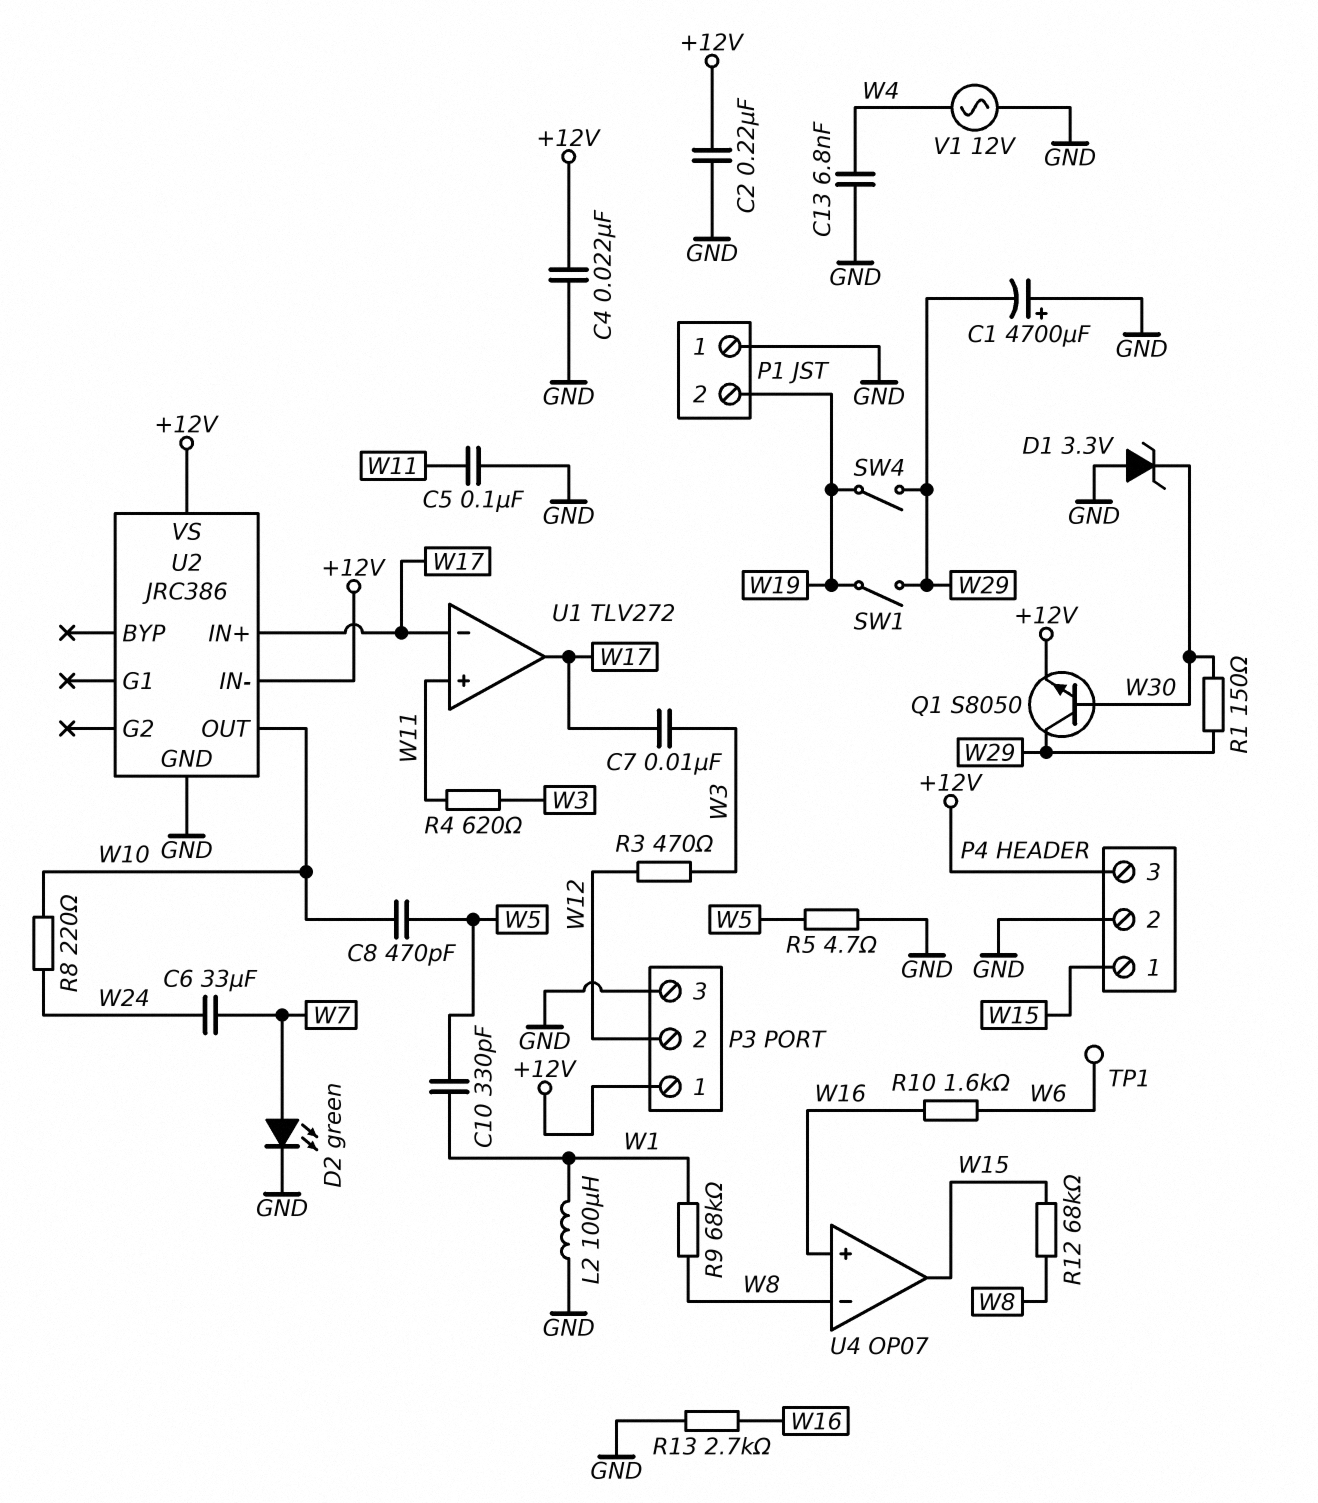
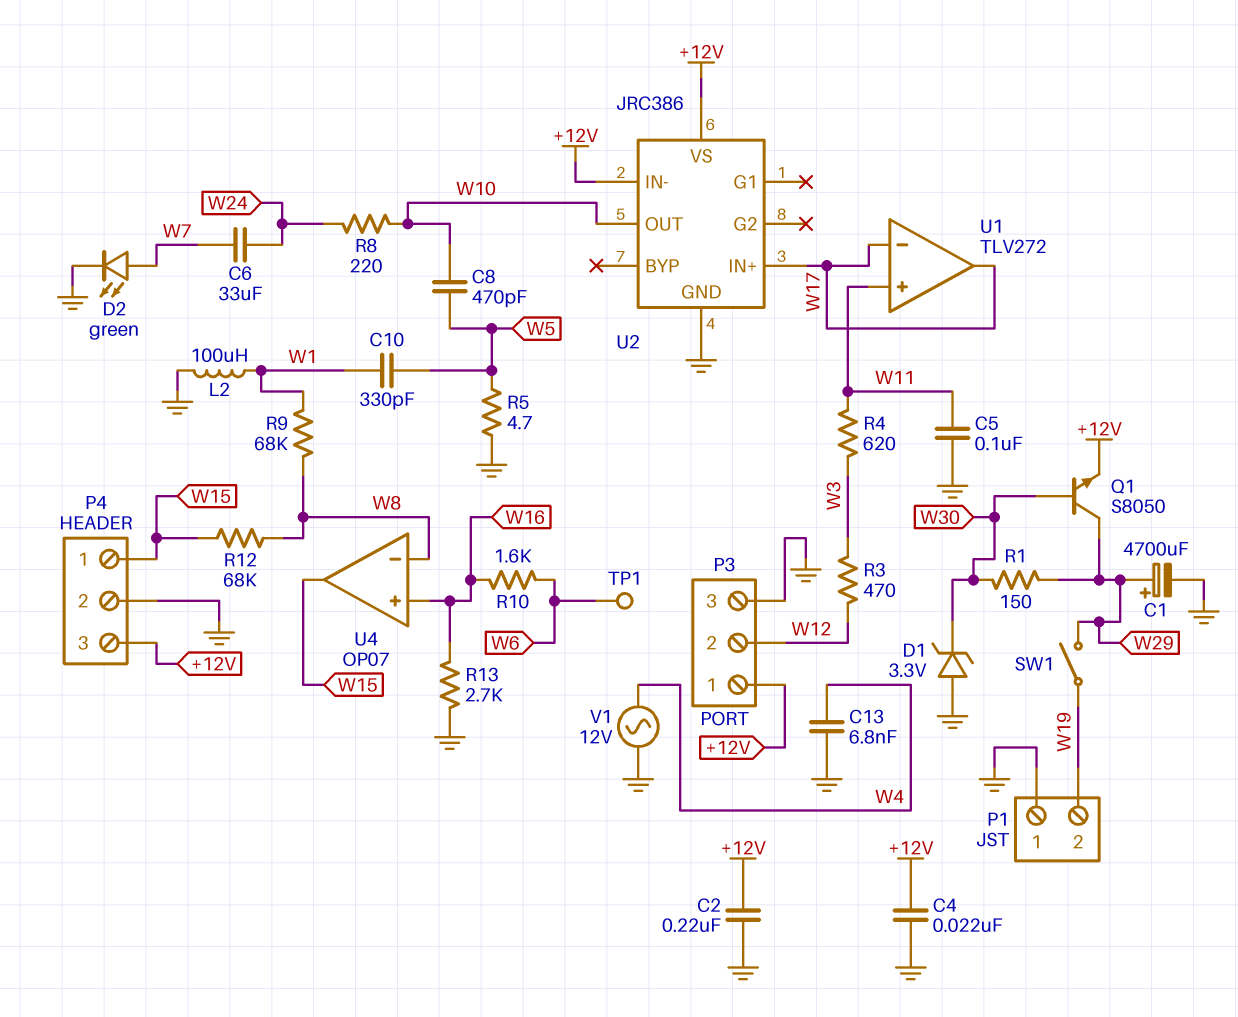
C1: 4700uF (plus GND, minus W29) -> 4700uF (plus W29, minus GND)
C7: 10nF (W3, W17) -> none
SW4: switch (W19, W29) -> none

